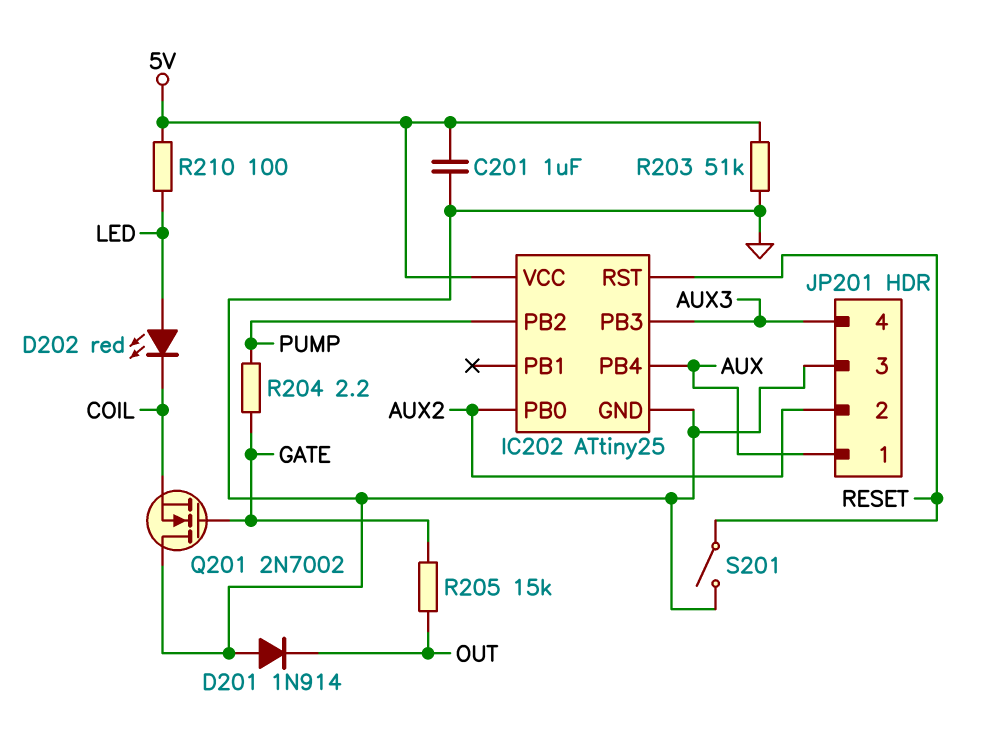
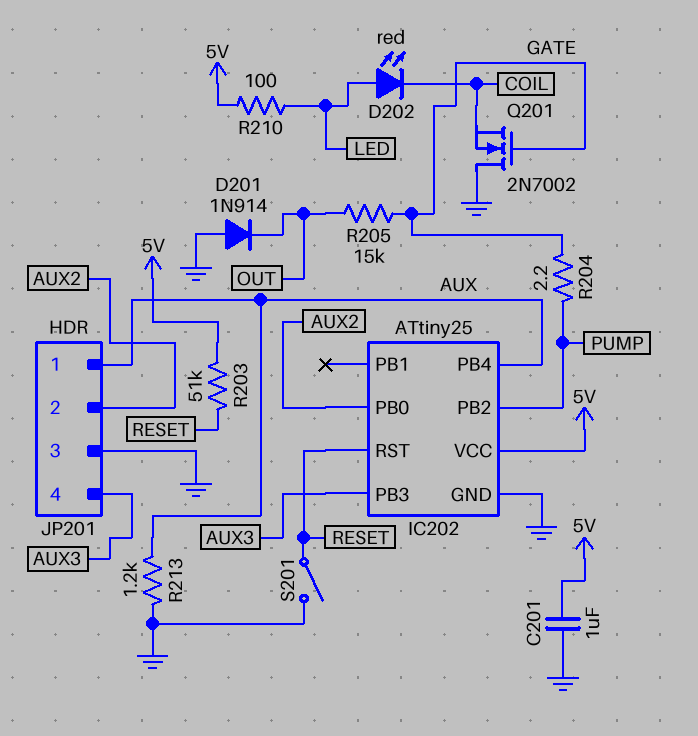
R203: 51k (5V, GND) -> 51k (5V, RESET)
R213: none -> 1.2k (AUX, GND)

